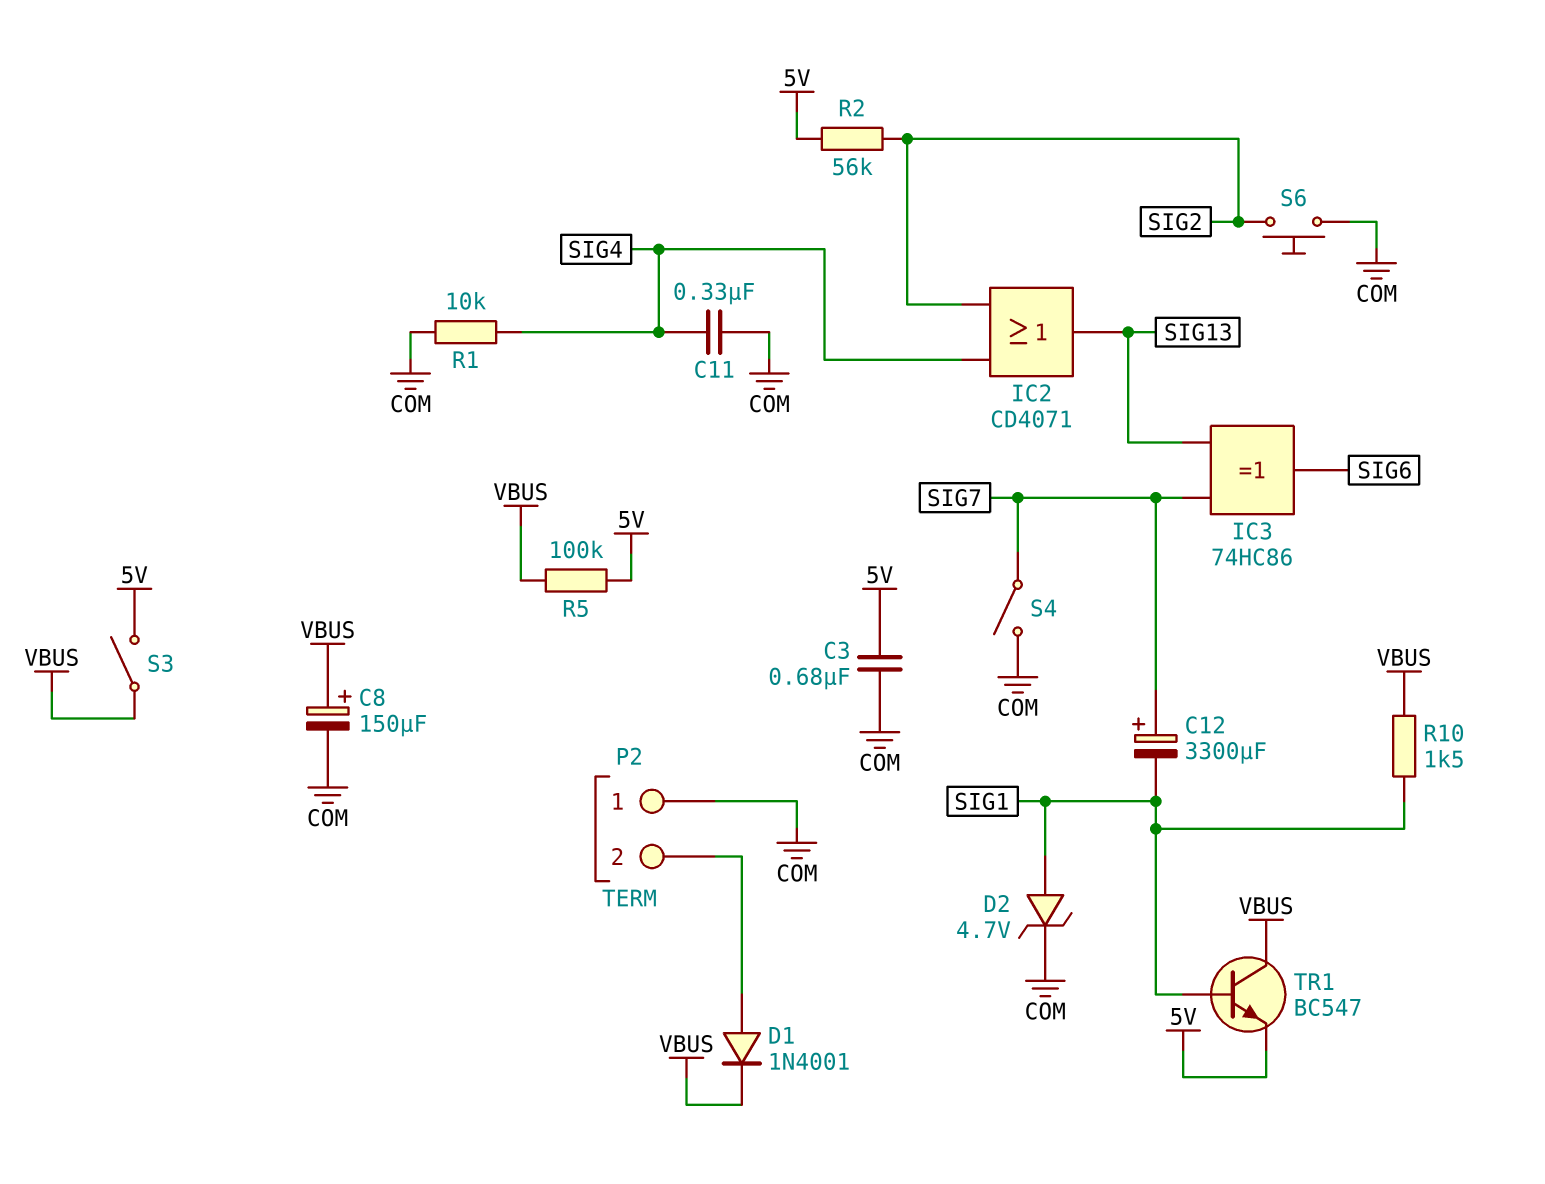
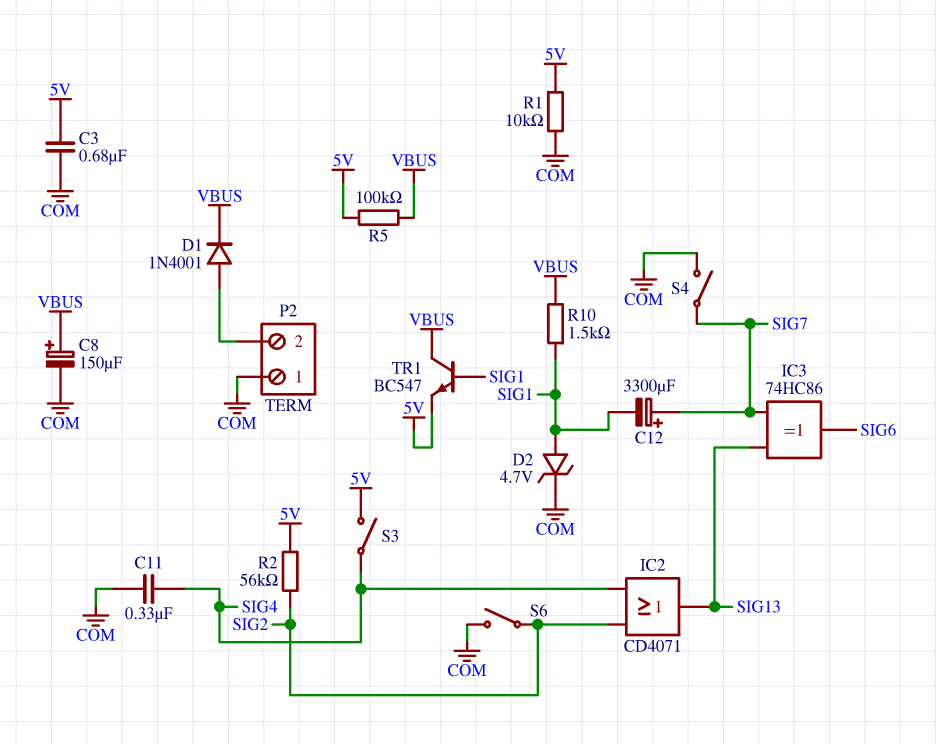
R1: 10k (COM, SIG4) -> 10k (5V, COM)
S3: switch (5V, VBUS) -> switch (5V, SIG4)
S6: button (COM, SIG2) -> switch (COM, SIG2)

